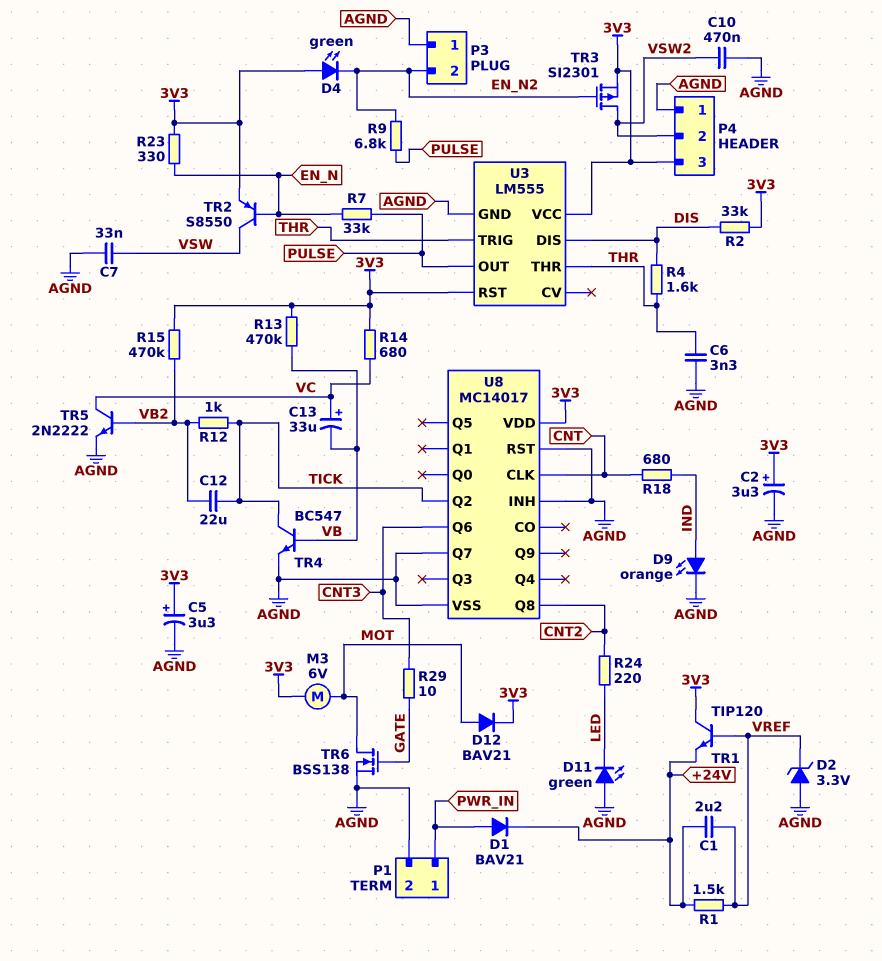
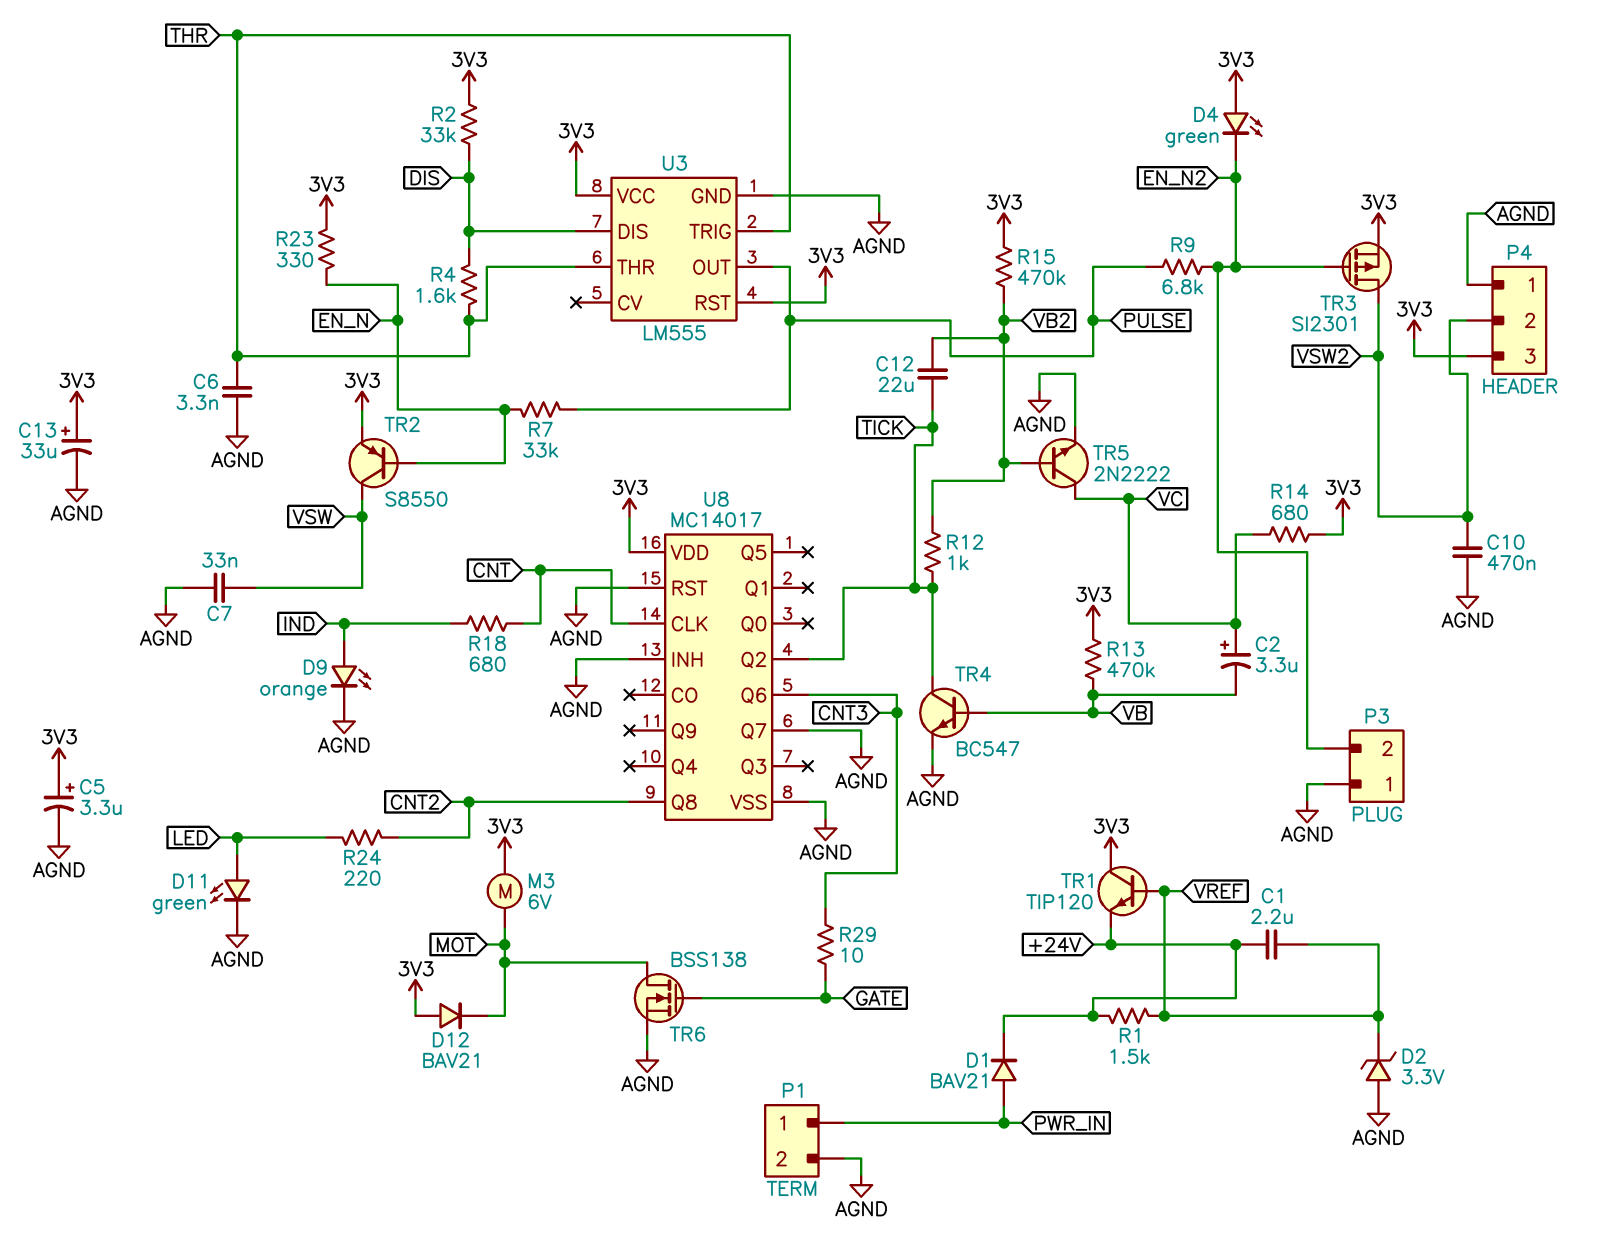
C2: 3.3uF (plus 3V3, minus AGND) -> 3.3uF (plus VC, minus VB)
C13: 33uF (plus VC, minus VB) -> 33uF (plus 3V3, minus AGND)
D11: LED green (A AGND, K LED) -> LED green (A LED, K AGND)
D12: diode BAV21 (A MOT, K 3V3) -> diode BAV21 (A 3V3, K MOT)

